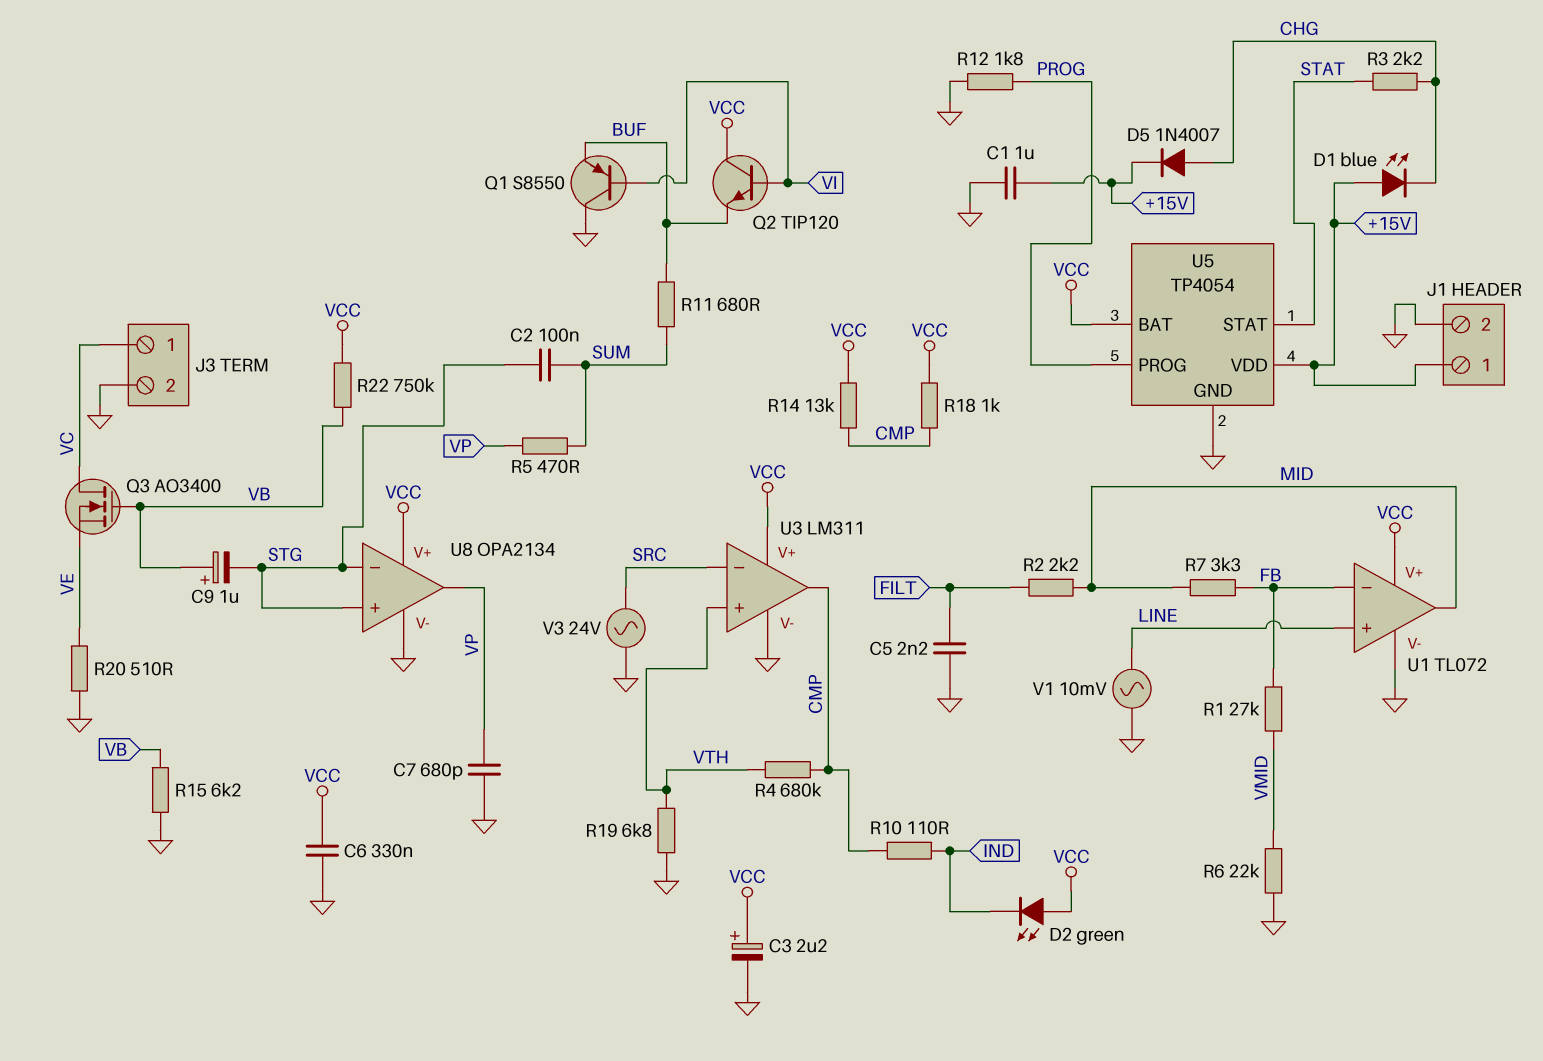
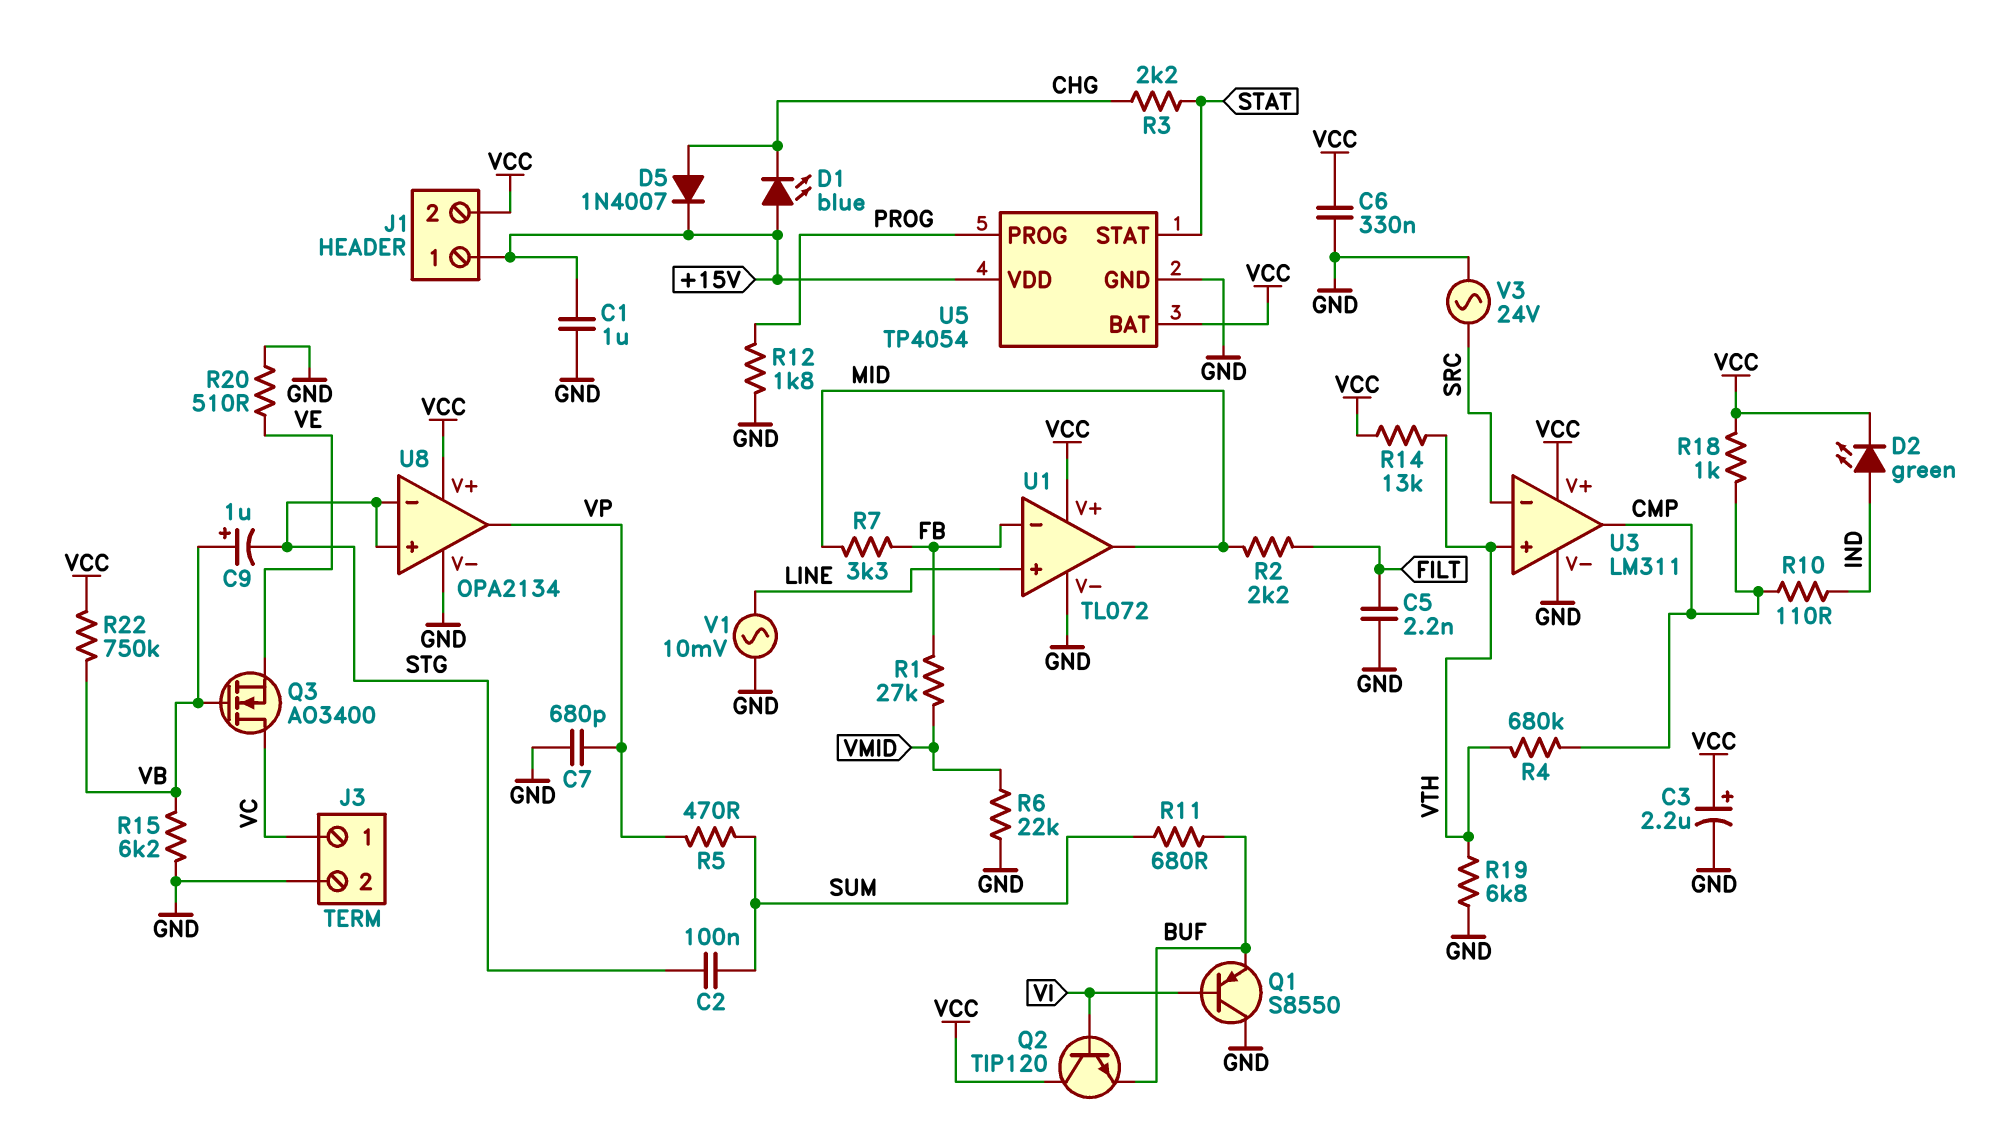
D2: LED green (A VCC, K IND) -> LED green (A IND, K VCC)
J1 pin 2: GND -> VCC
R14: 13k (CMP, VCC) -> 13k (VCC, VTH)

